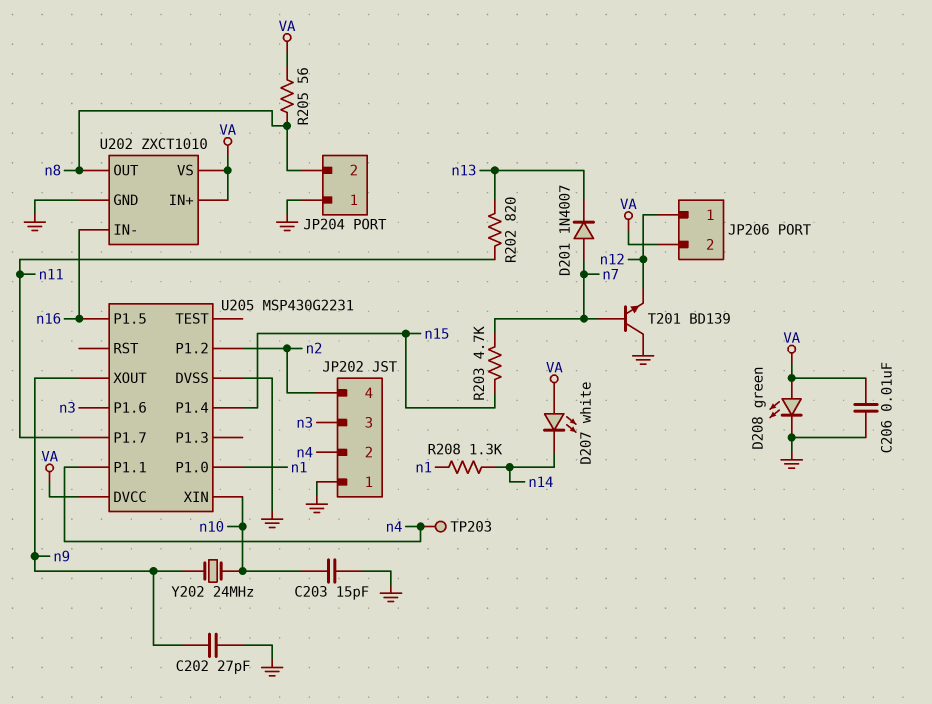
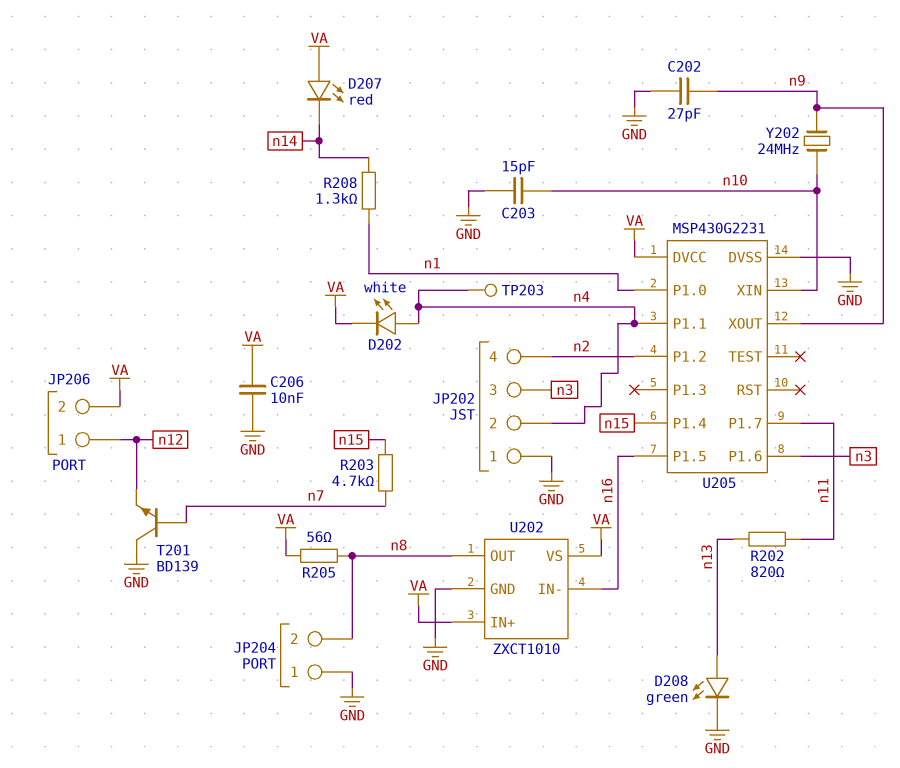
D201: diode 1N4007 (A n7, K n13) -> none
D202: none -> LED white (A n4, K VA)
D207: LED white (A VA, K n14) -> LED red (A VA, K n14)
D208: LED green (A VA, K GND) -> LED green (A n13, K GND)

